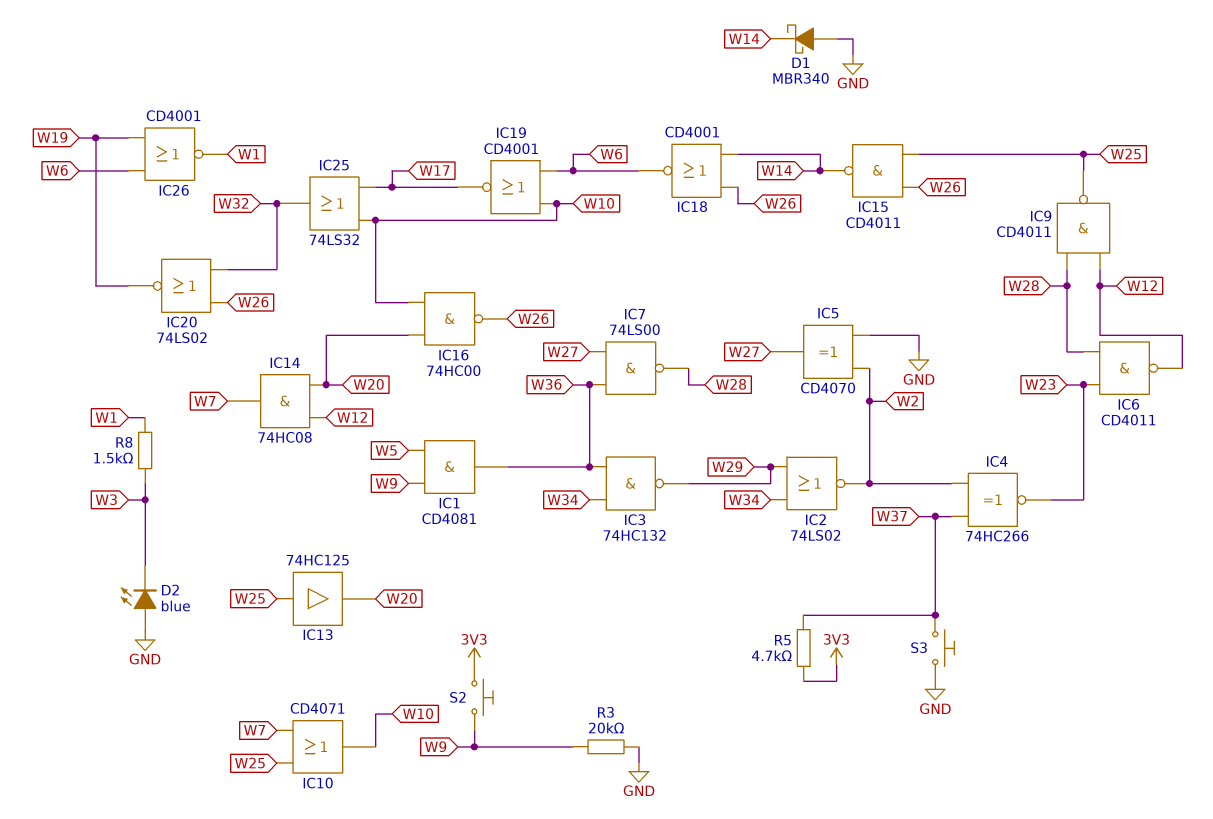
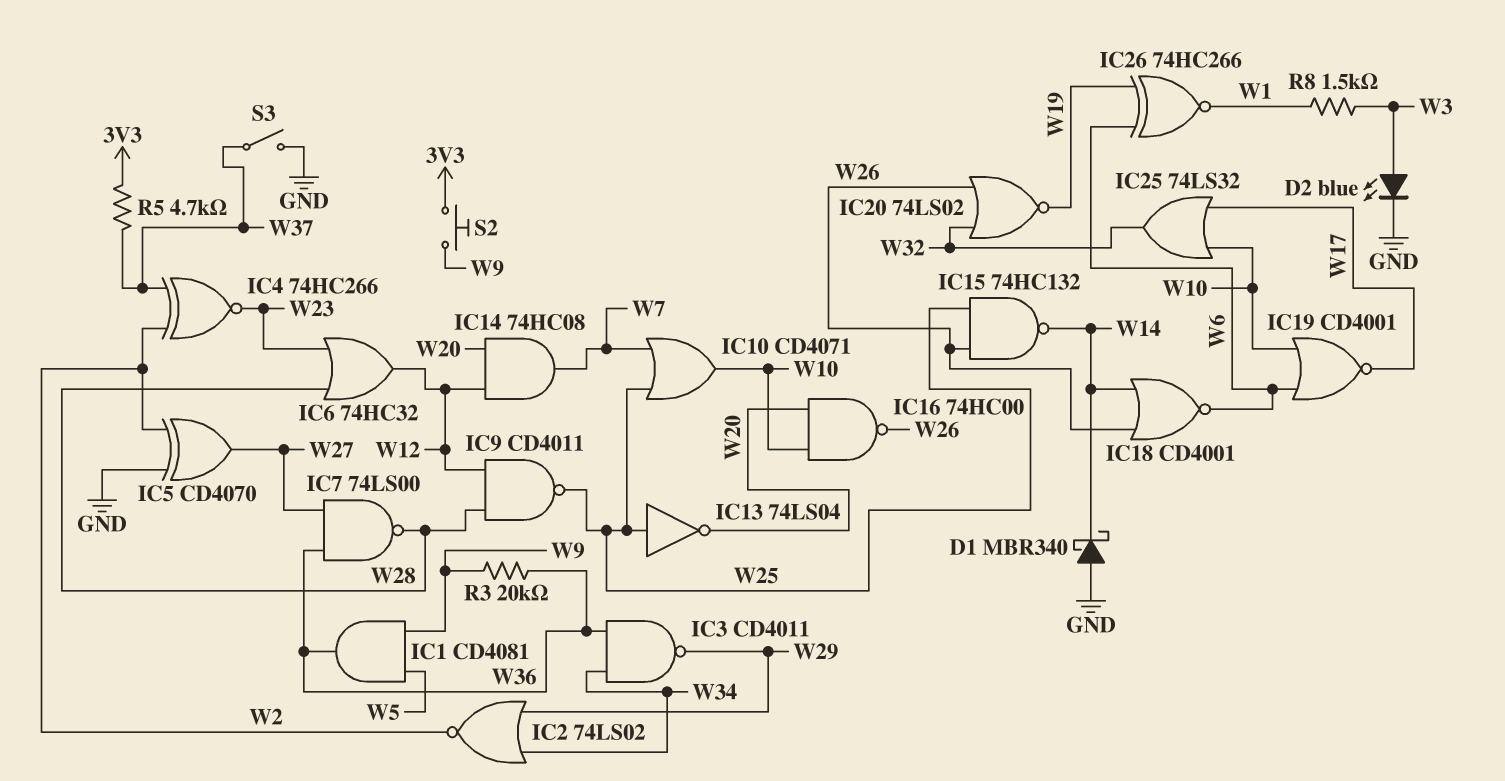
D2: LED blue (A GND, K W3) -> LED blue (A W3, K GND)
IC3: NAND 74HC132 (in W34, in W36, out W29) -> NAND CD4011 (in W34, in W36, out W29)
IC6: NAND CD4011 (in W23, in W28, out W12) -> OR 74HC32 (in W23, in W28, out W12)
IC13: buffer 74HC125 (in W25, out W20) -> NOT 74LS04 (in W25, out W20)
IC15: NAND CD4011 (in W25, in W26, out W14) -> NAND 74HC132 (in W25, in W26, out W14)
IC26: NOR CD4001 (in W6, in W19, out W1) -> XNOR 74HC266 (in W6, in W19, out W1)
R3: 20k (GND, W9) -> 20k (W9, W36)
S3: button (GND, W37) -> switch (GND, W37)

